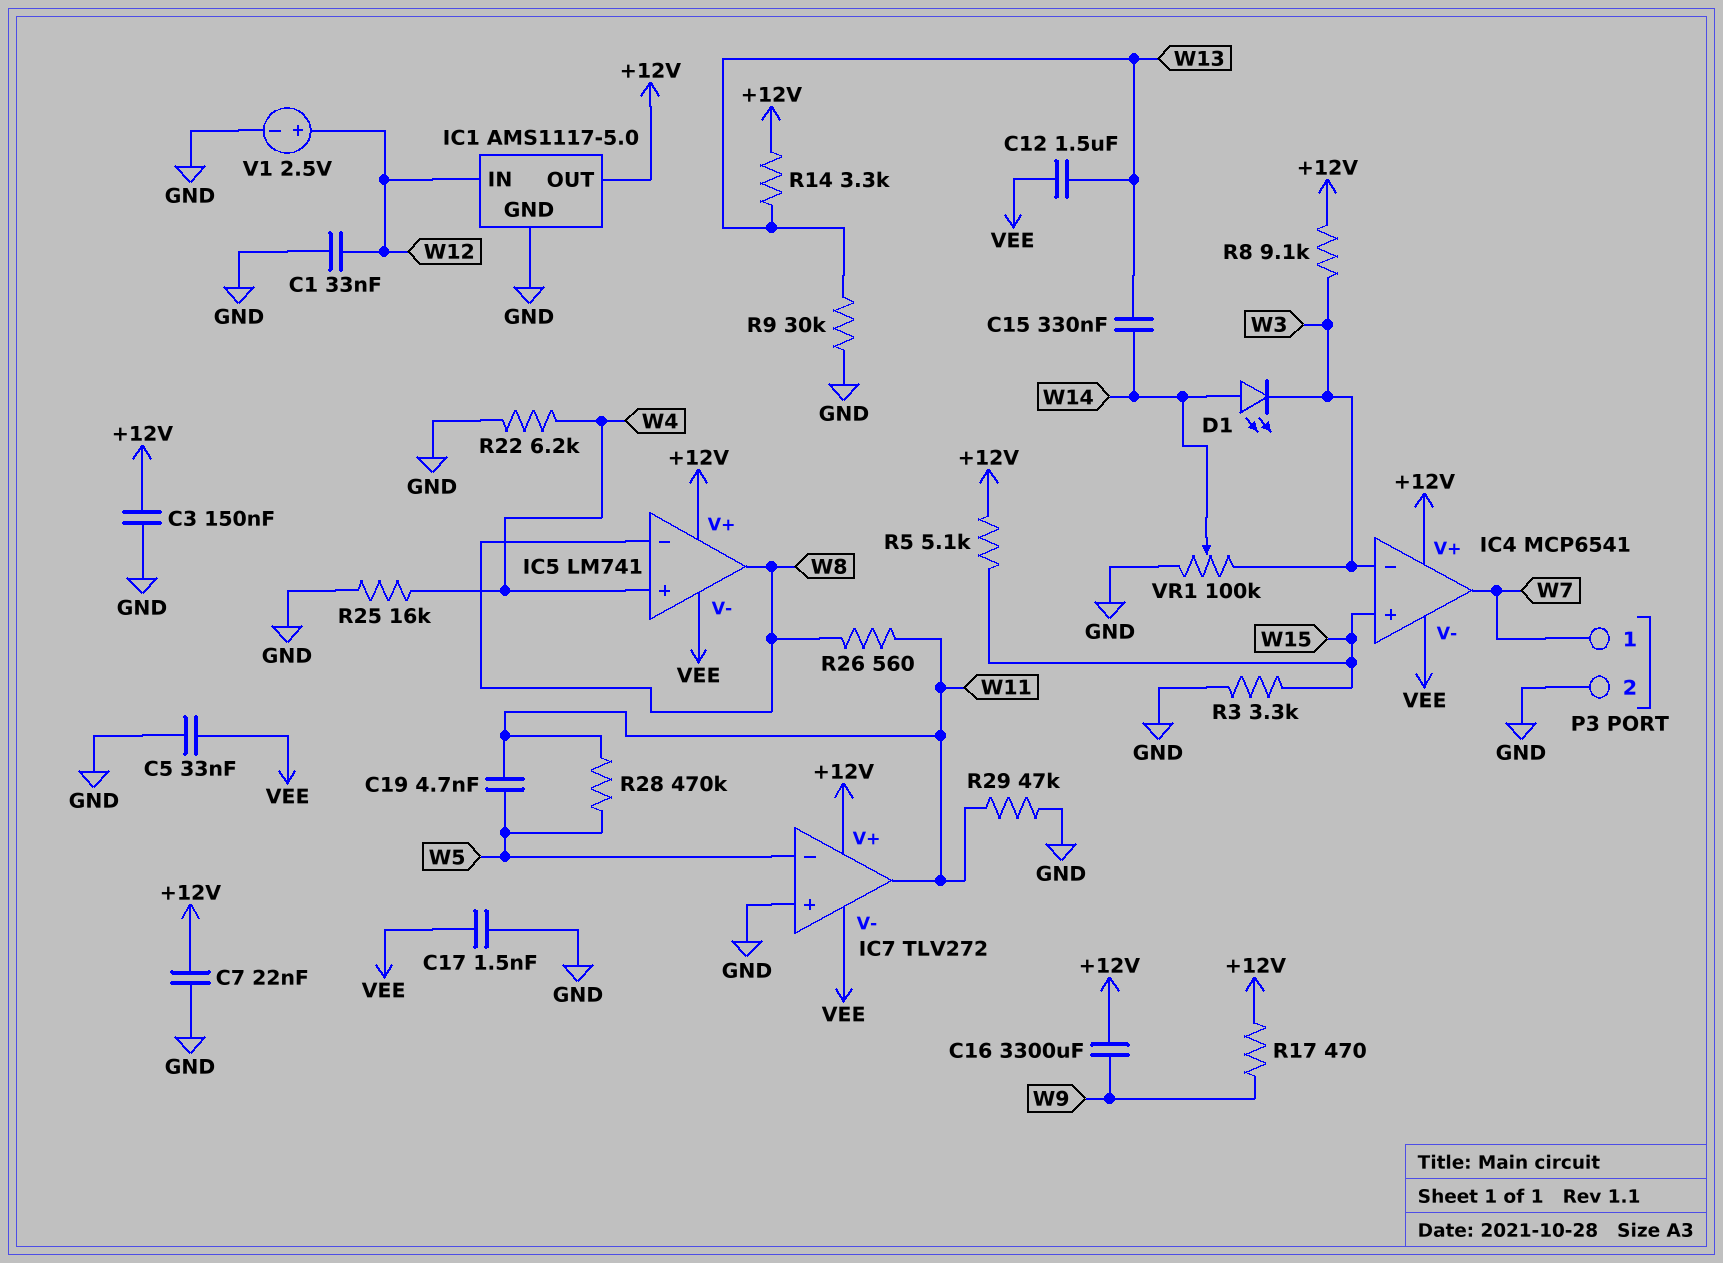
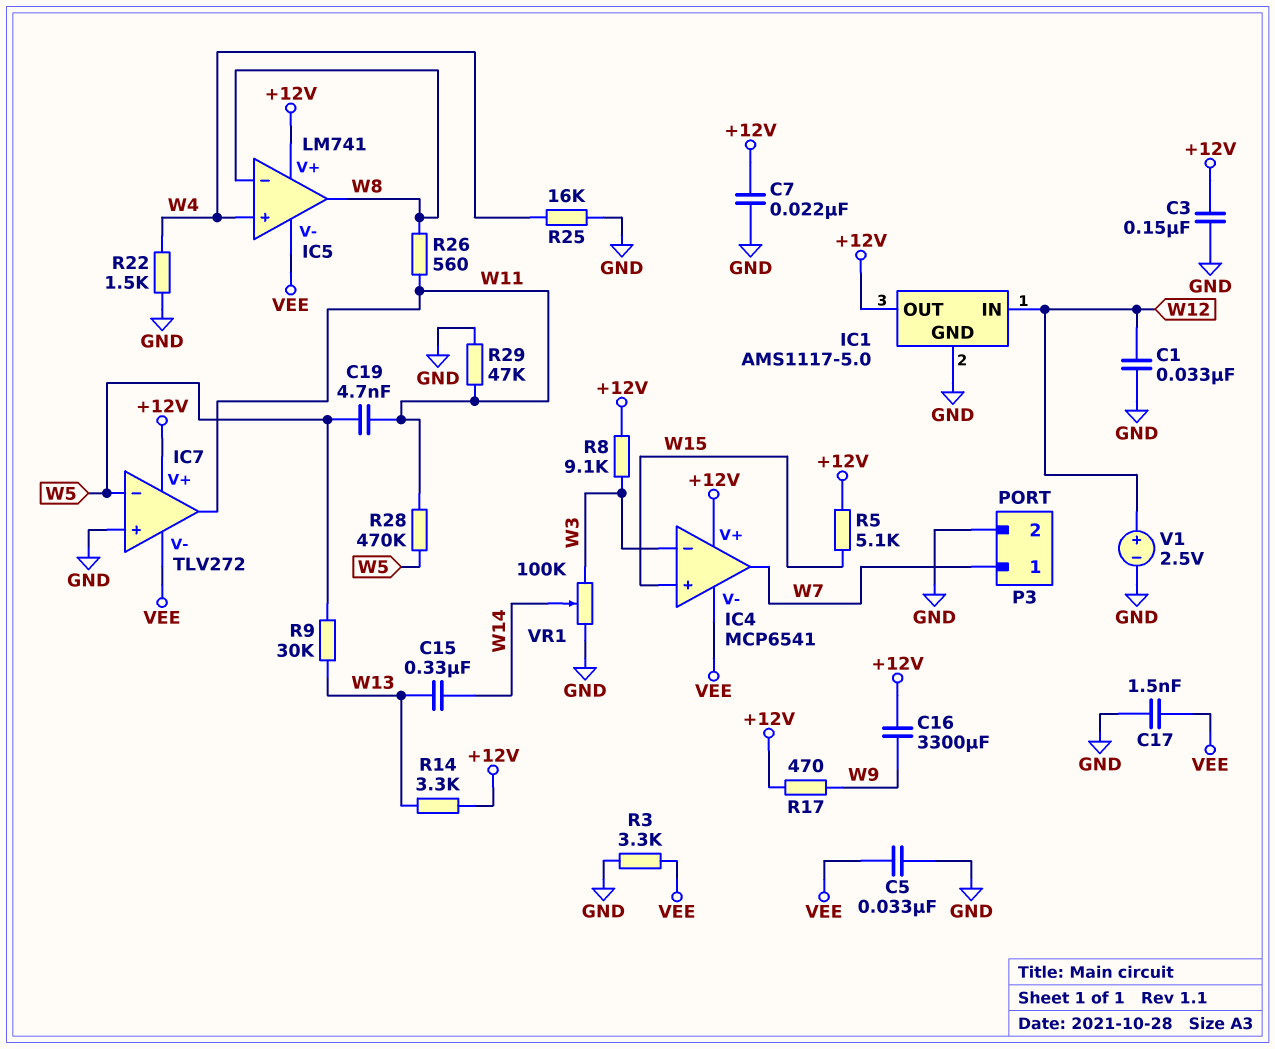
C12: 1.5uF (VEE, W13) -> none
D1: LED (A W14, K W3) -> none
R3: 3.3k (GND, W15) -> 3.3k (GND, VEE)
R9: 30k (GND, W13) -> 30k (W5, W13)
R22: 6.2k (GND, W4) -> 1.5k (GND, W4)

